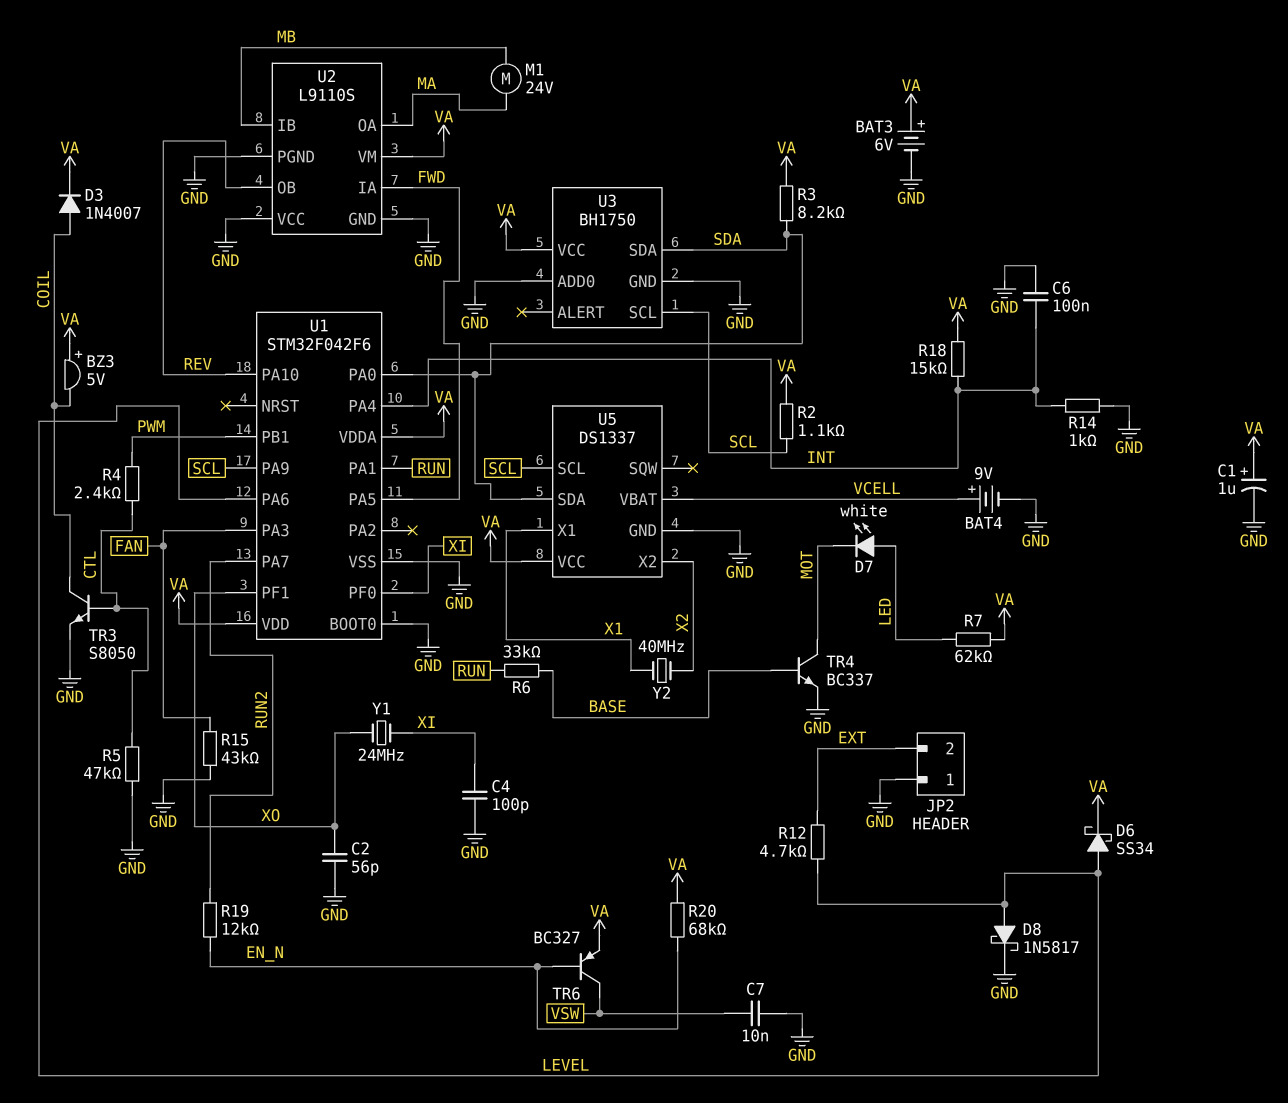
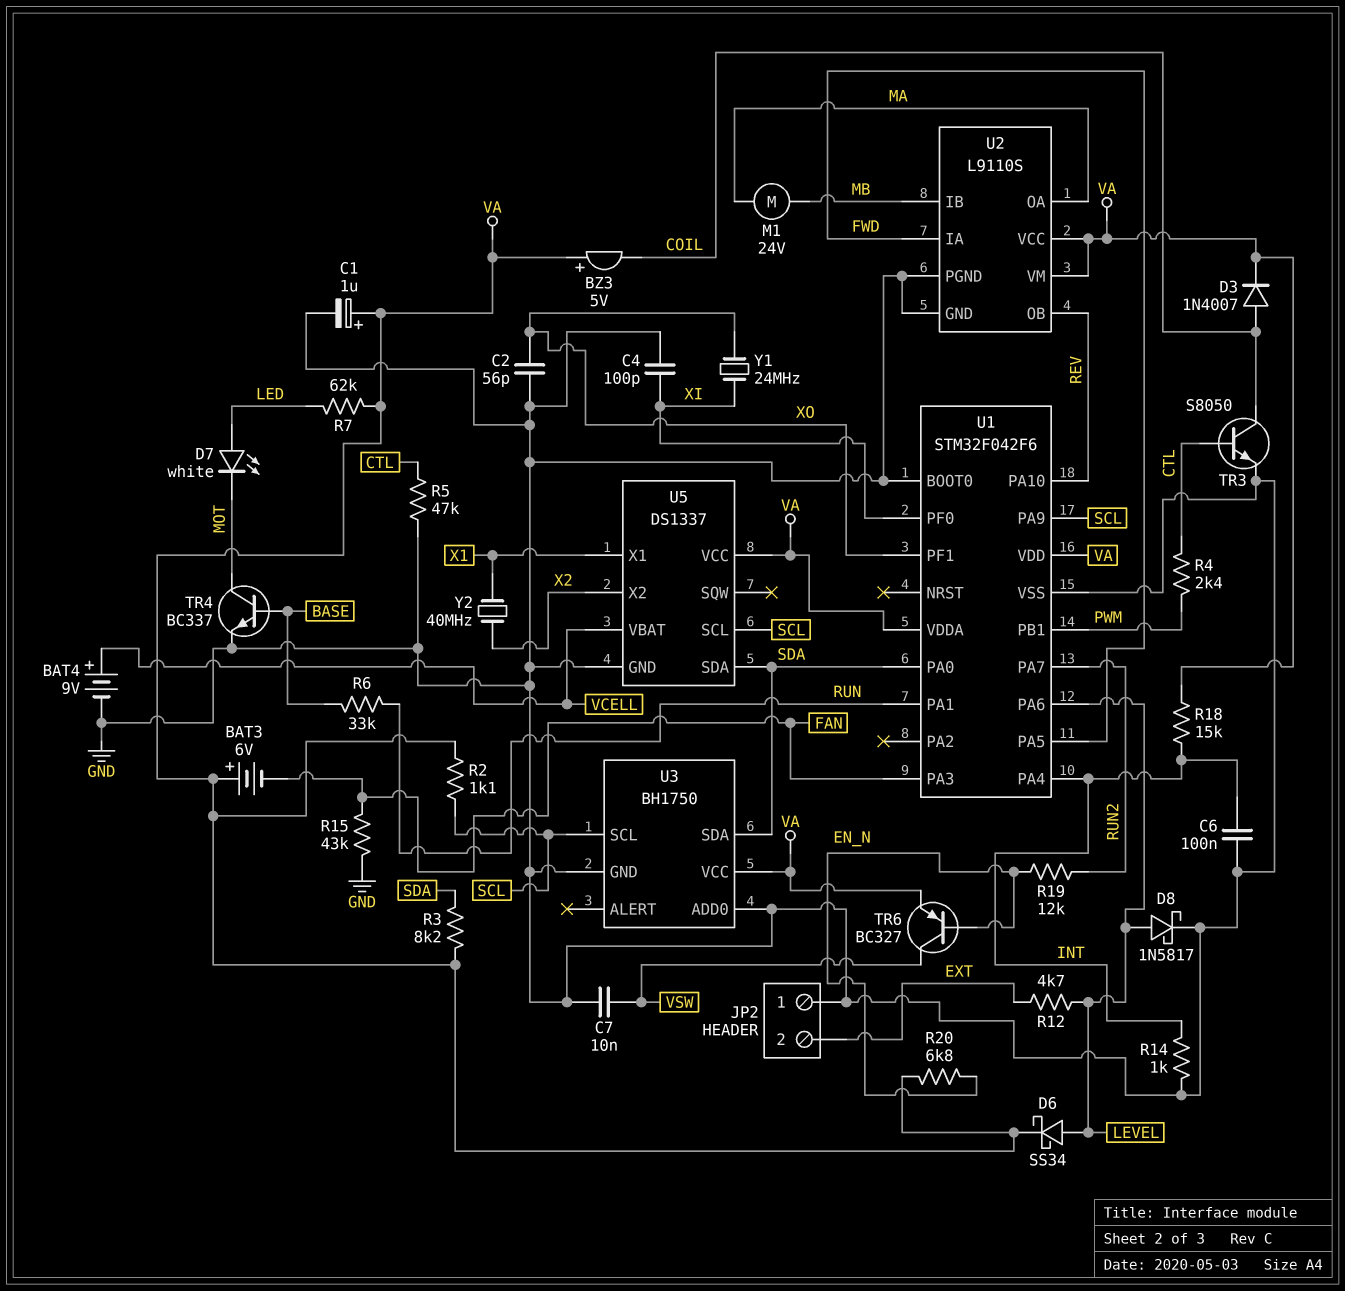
BAT3: 6V (plus VA, minus GND) -> 6V (plus VA, minus FAN)
R20: 68k (EN_N, VA) -> 6.8k (EN_N, VA)
U2 pin VCC: GND -> VA

